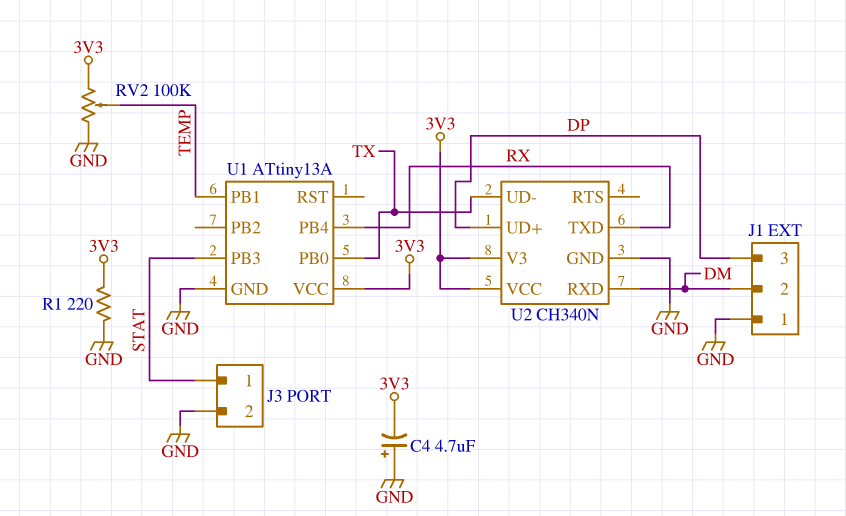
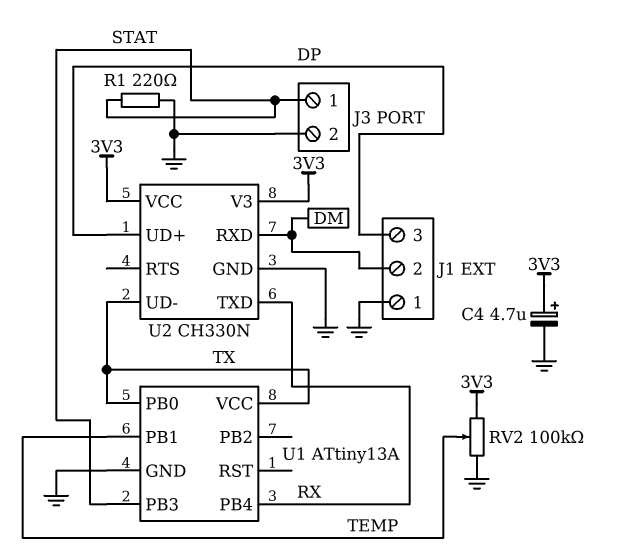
C4: 4.7uF (plus GND, minus 3V3) -> 4.7uF (plus 3V3, minus GND)
R1: 220 (3V3, GND) -> 220 (GND, STAT)
U1 pin VCC: 3V3 -> TX
U2: CH340N -> CH330N

